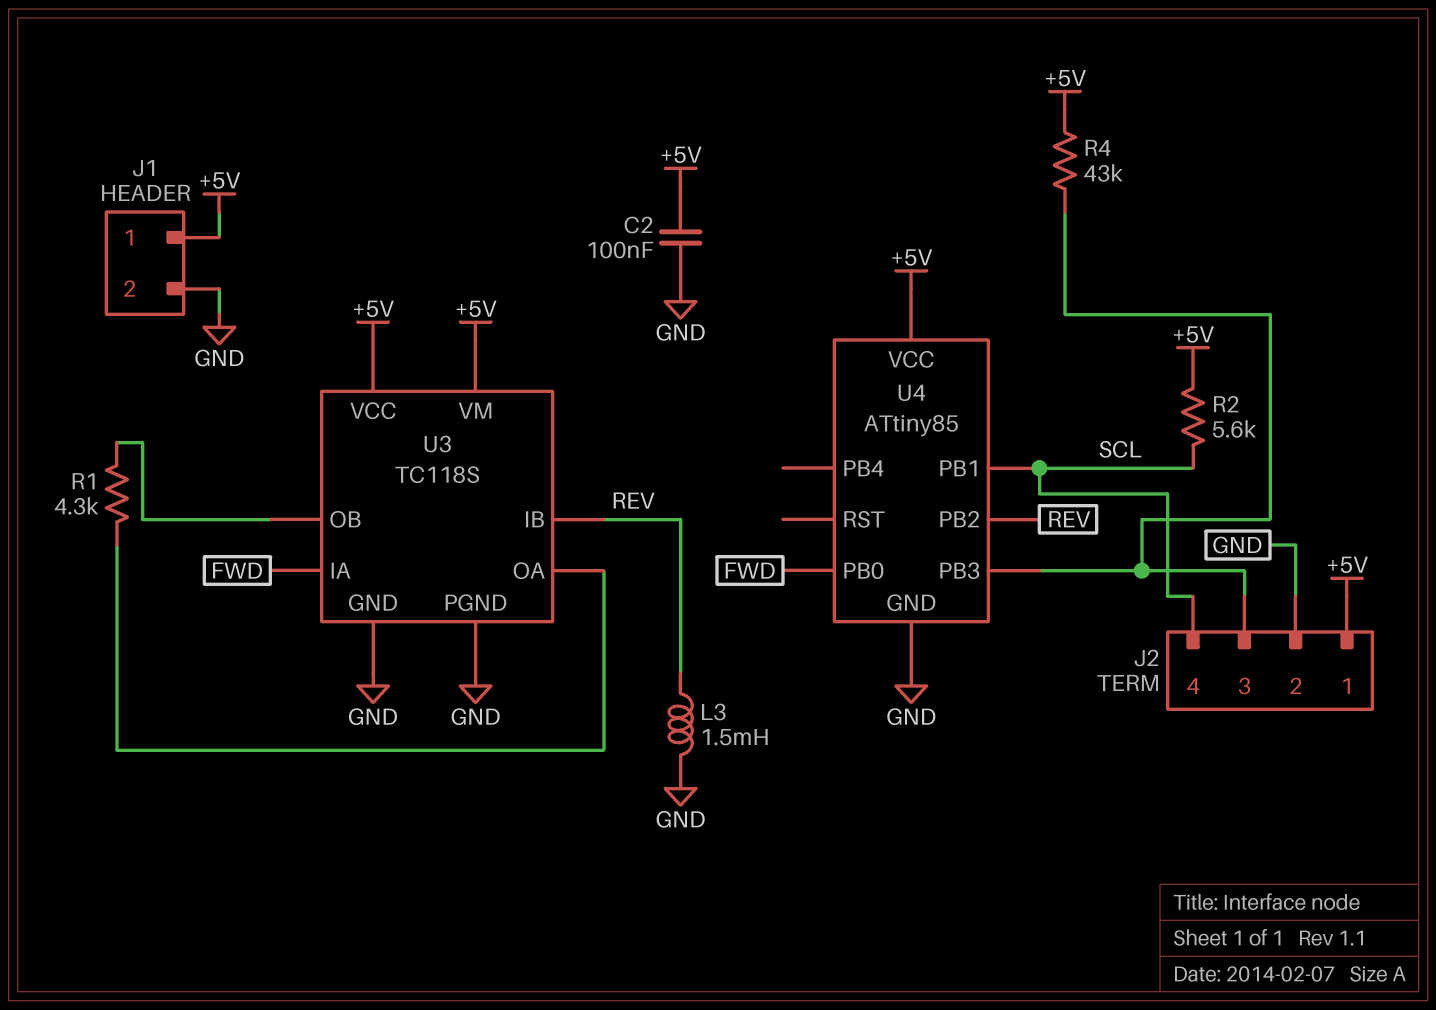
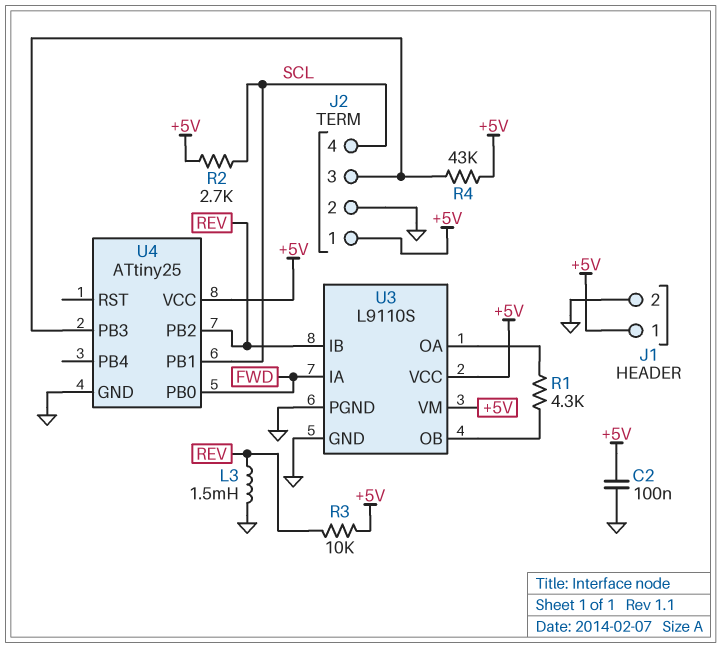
R2: 5.6k (+5V, SCL) -> 2.7k (+5V, SCL)
R3: none -> 10k (+5V, REV)
U3: TC118S -> L9110S
U4: ATtiny85 -> ATtiny25

